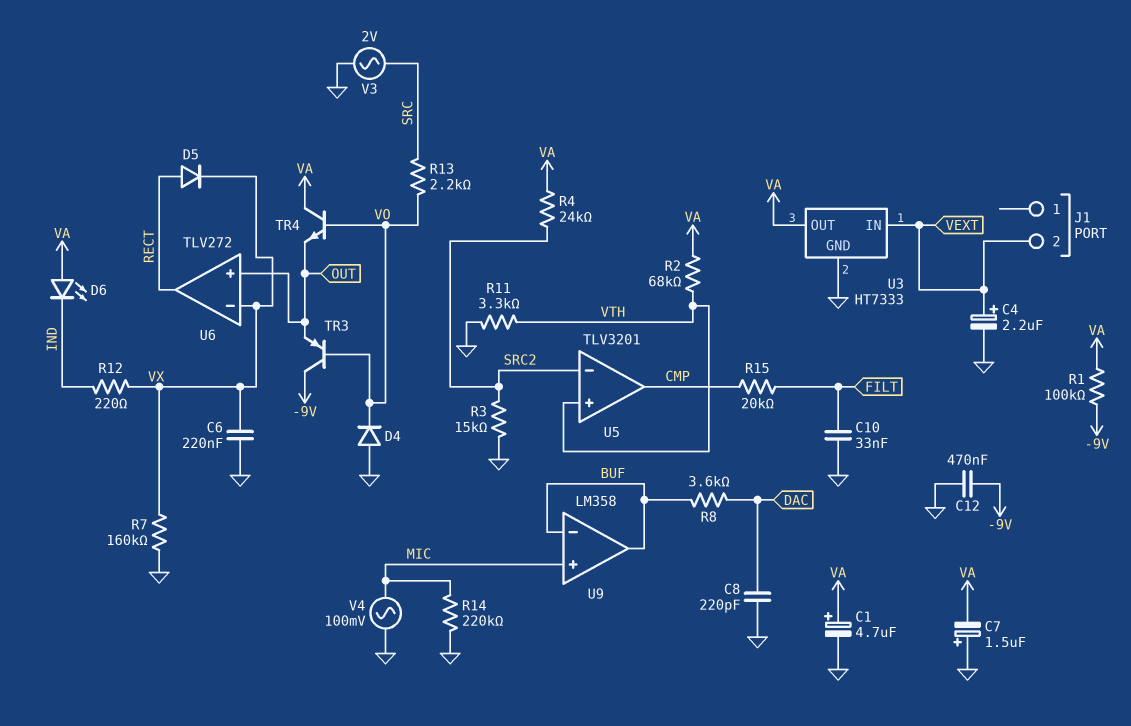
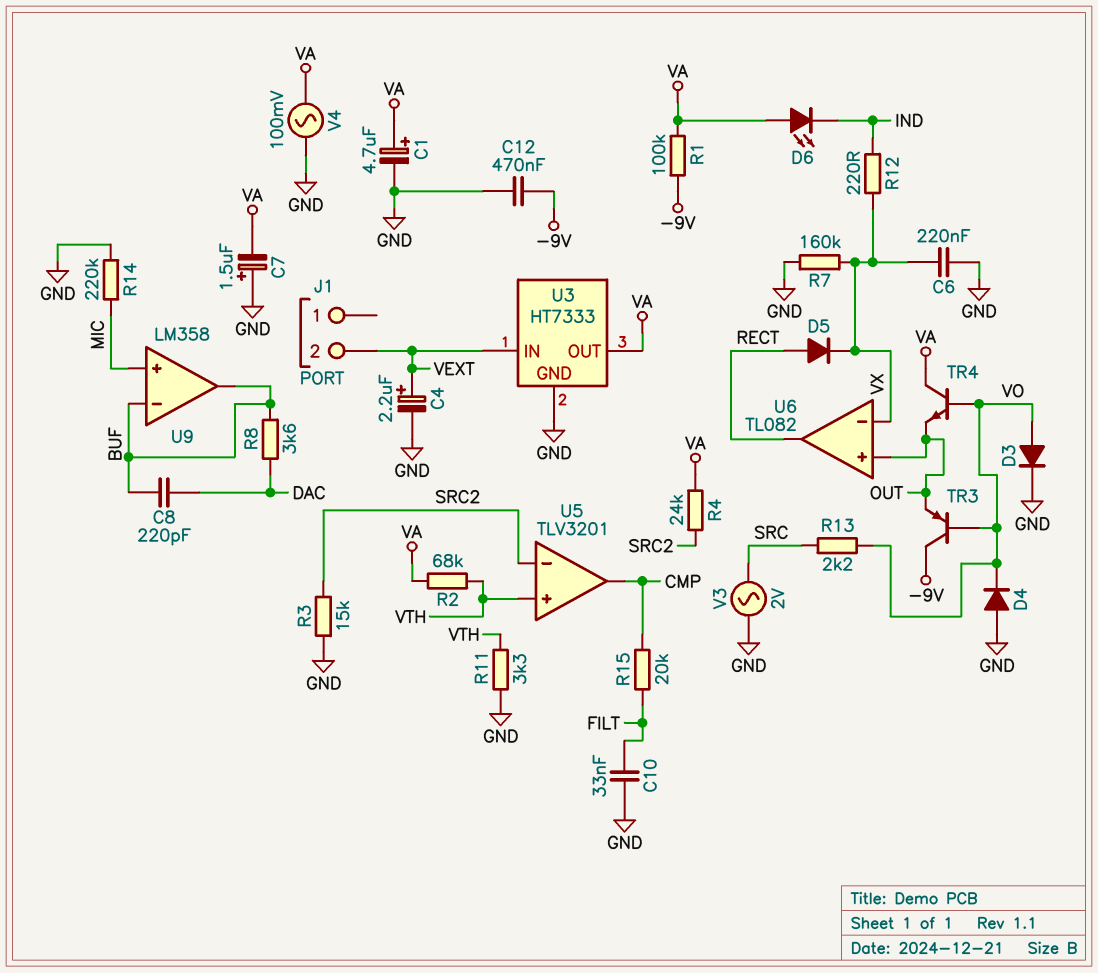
C8: 220pF (DAC, GND) -> 220pF (BUF, DAC)
D3: none -> diode (A VO, K GND)
U6: TLV272 -> TL082
V4: AC 100mV (GND, MIC) -> AC 100mV (GND, VA)

